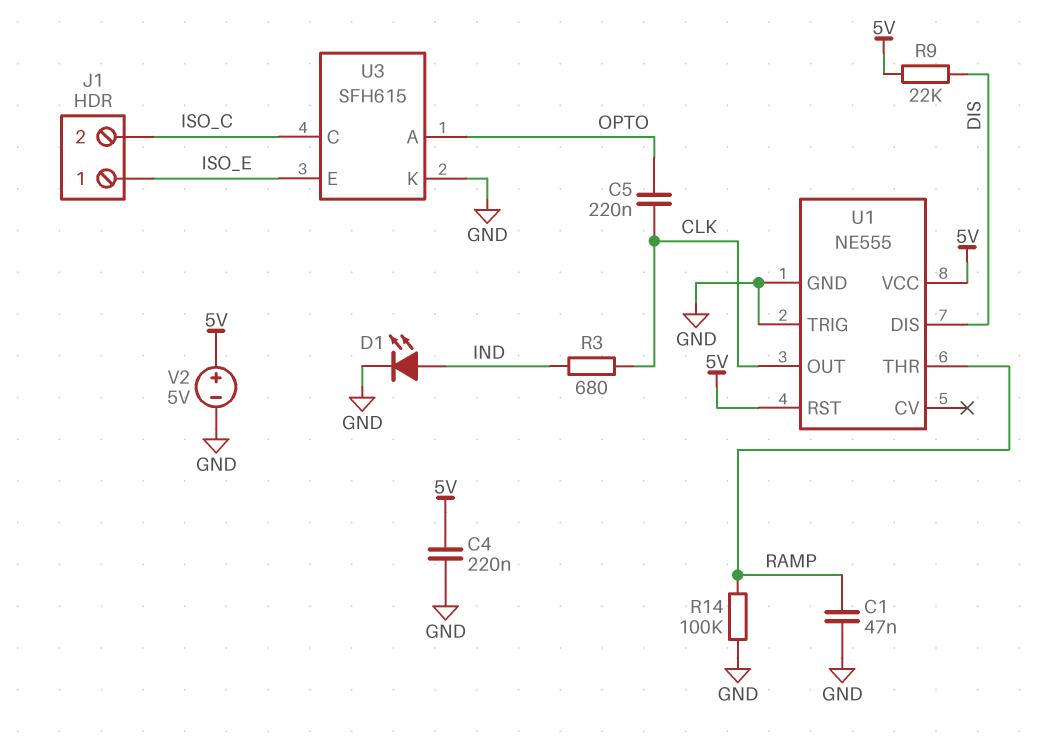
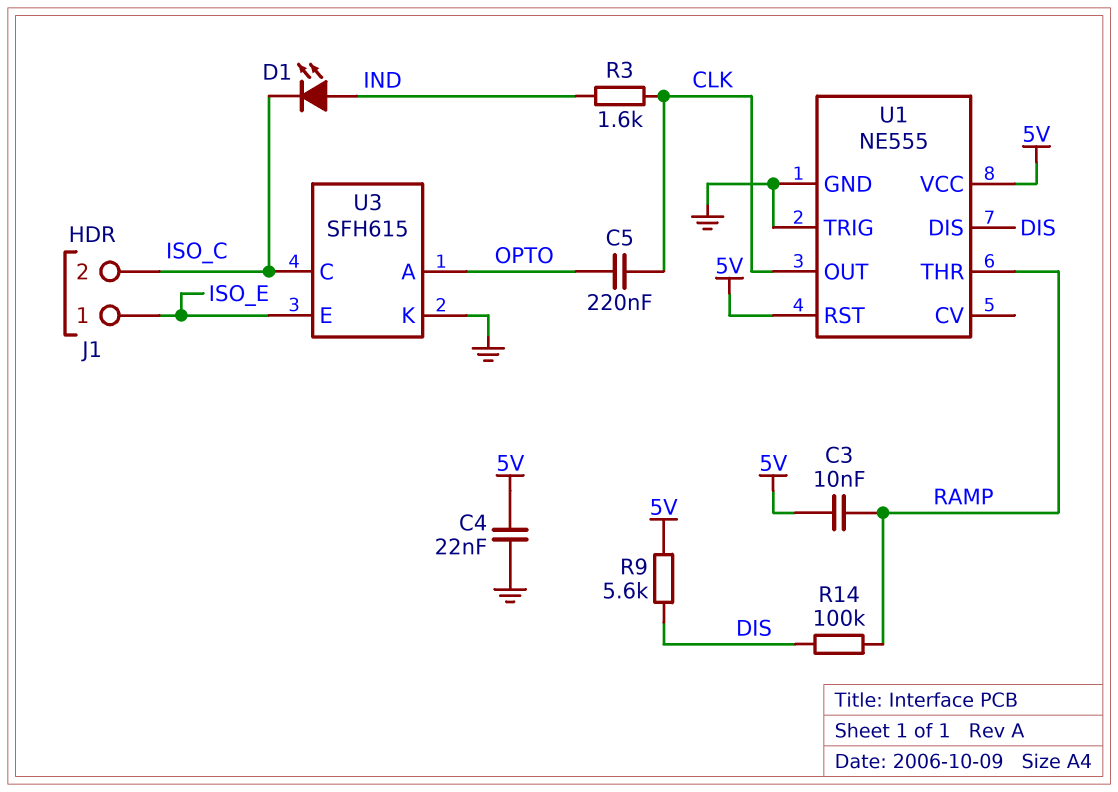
C1: 47nF (GND, RAMP) -> none
C3: none -> 10nF (5V, RAMP)
C4: 220nF (5V, GND) -> 22nF (5V, GND)
D1: LED (A IND, K GND) -> LED (A IND, K ISO_C)
R3: 680 (CLK, IND) -> 1.6k (CLK, IND)
R9: 22k (5V, DIS) -> 5.6k (5V, DIS)
R14: 100k (GND, RAMP) -> 100k (DIS, RAMP)
V2: 5V (plus 5V, minus GND) -> none

